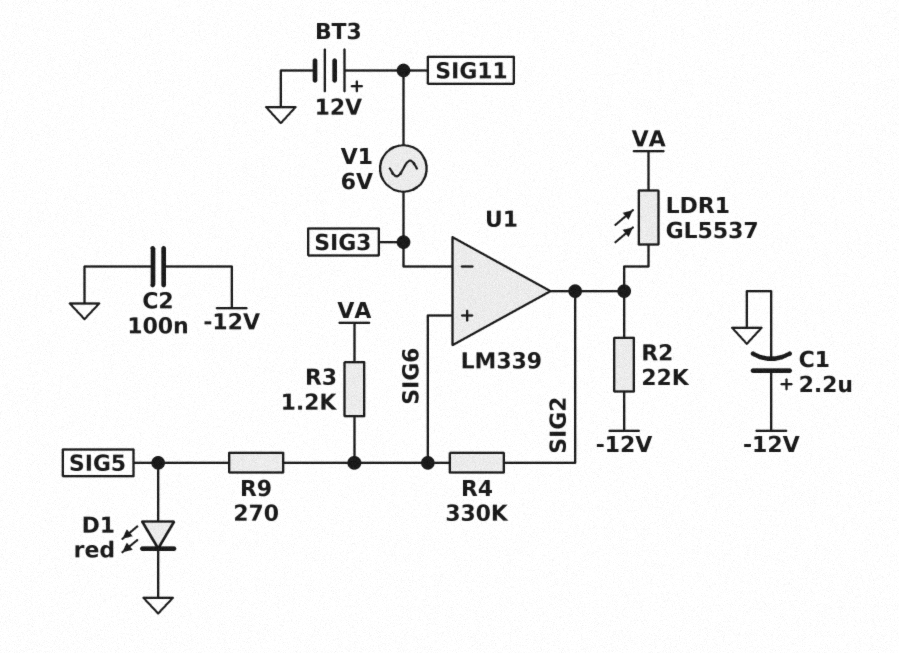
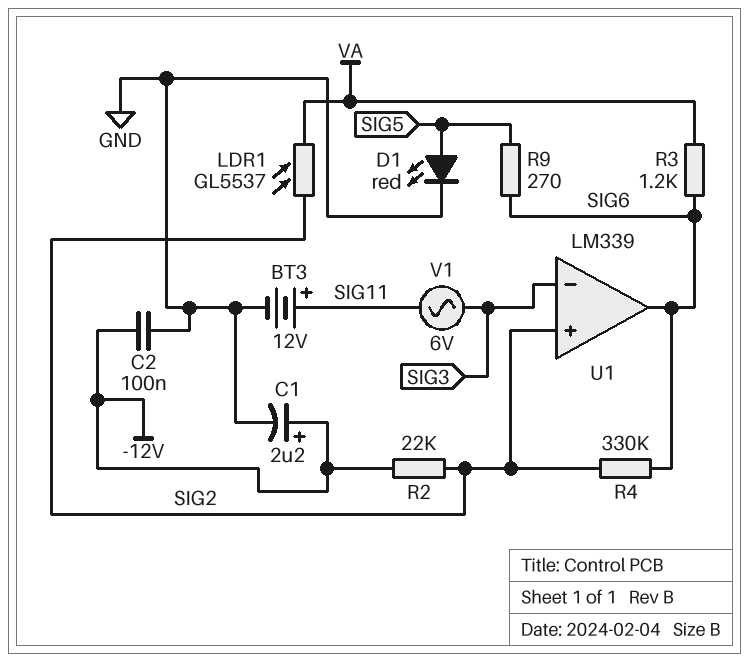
U1 pin in+: SIG6 -> SIG2
U1 pin out: SIG2 -> SIG6

